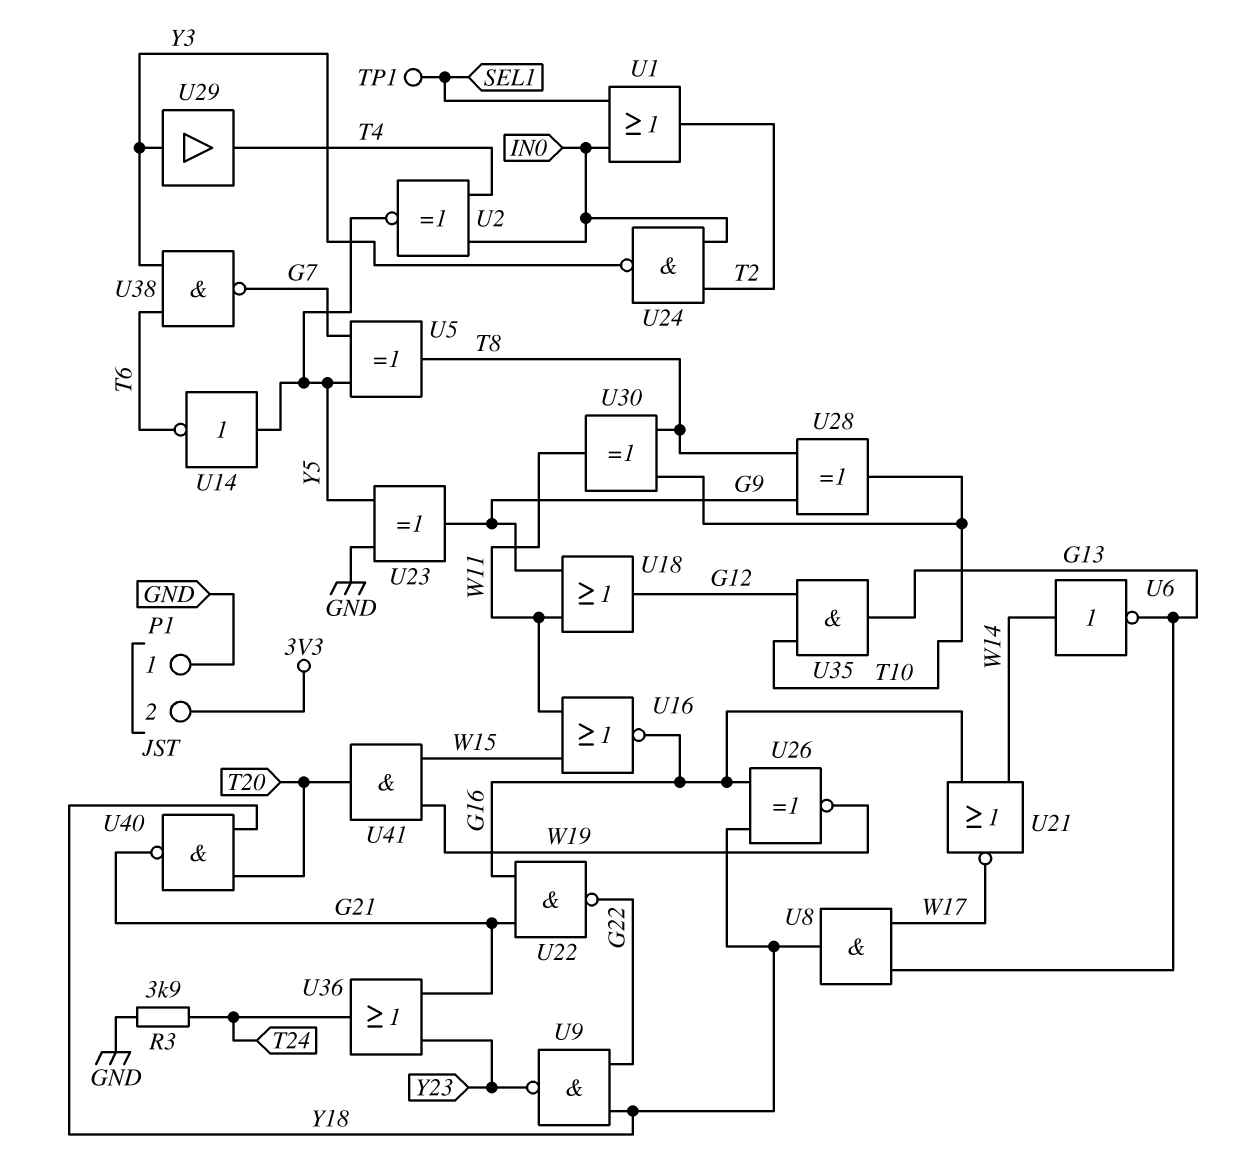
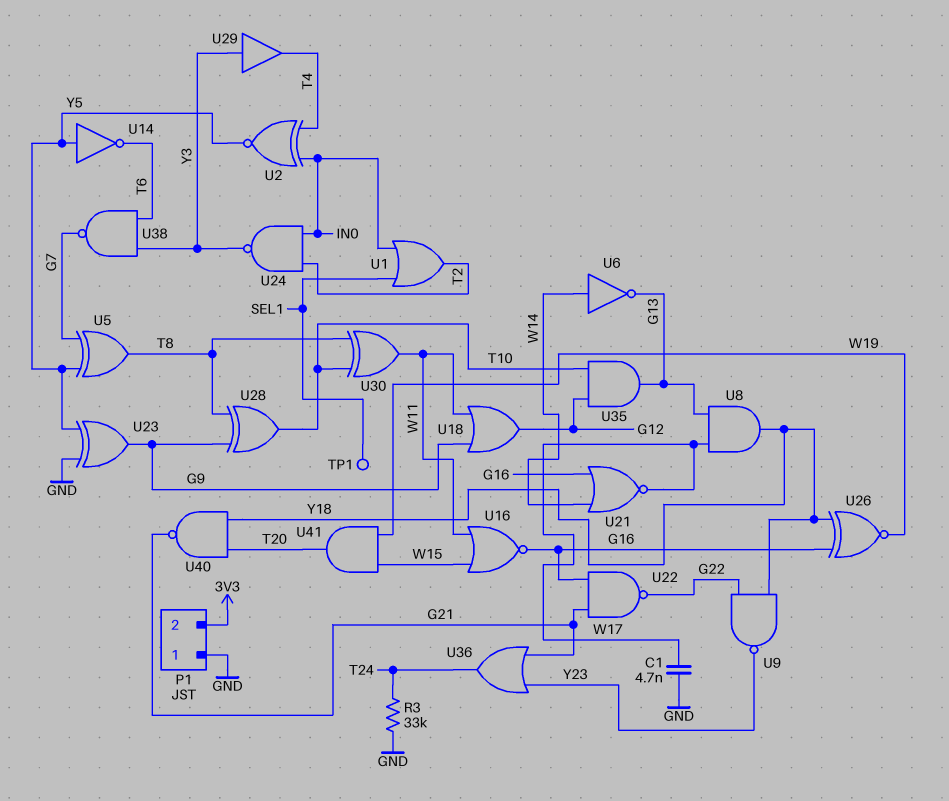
C1: none -> 4.7nF (GND, W17)
R3: 3.9k (GND, T24) -> 33k (GND, T24)

